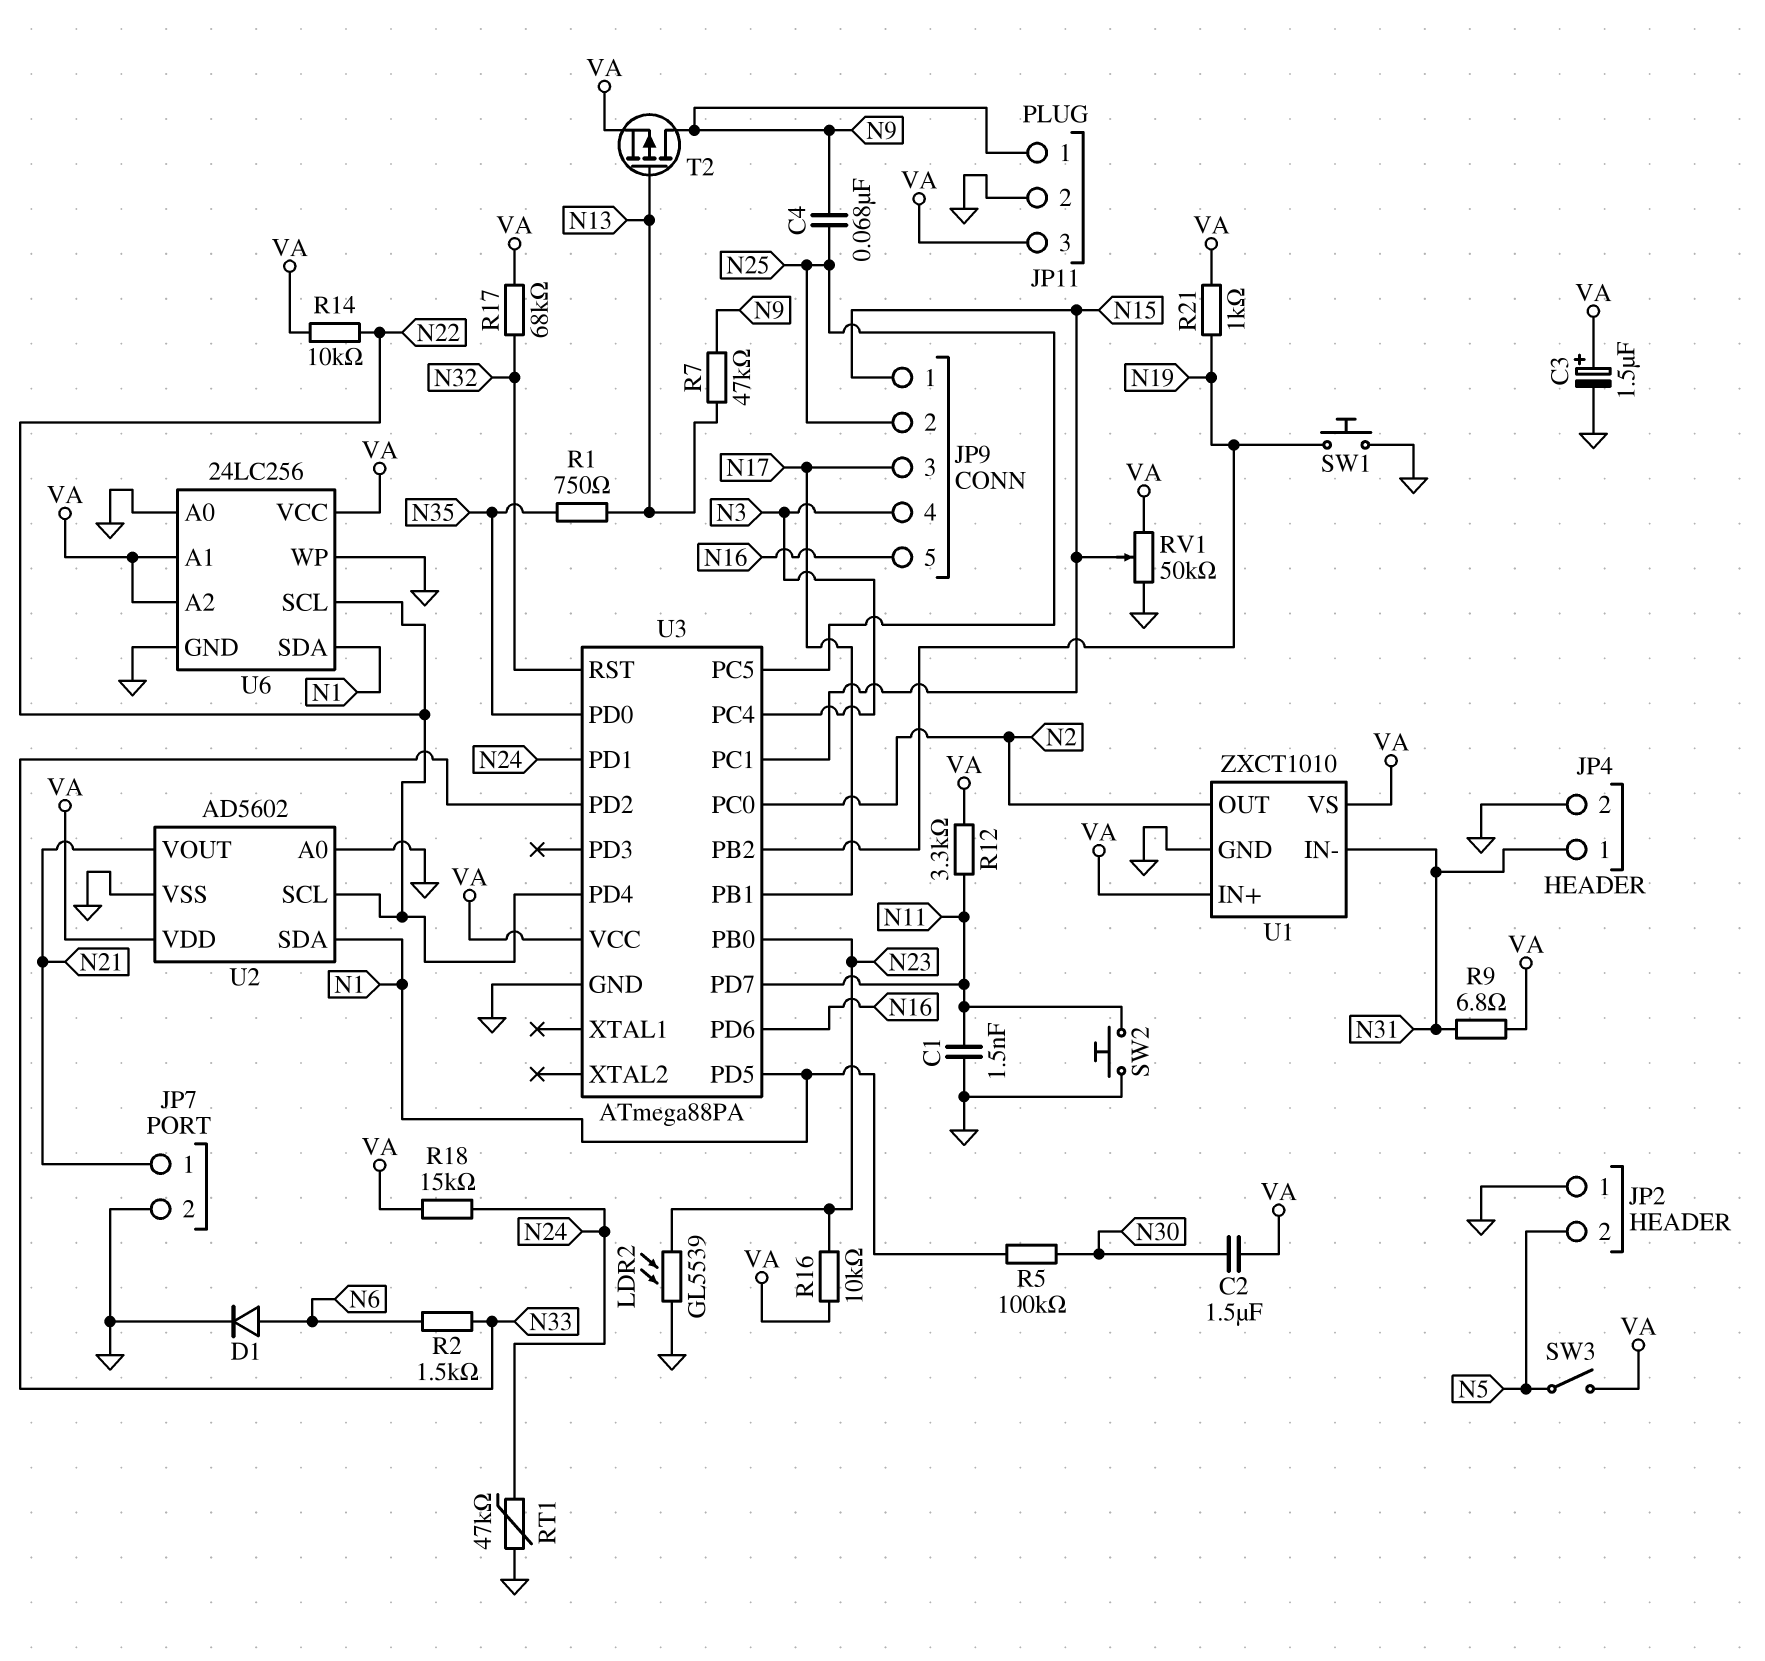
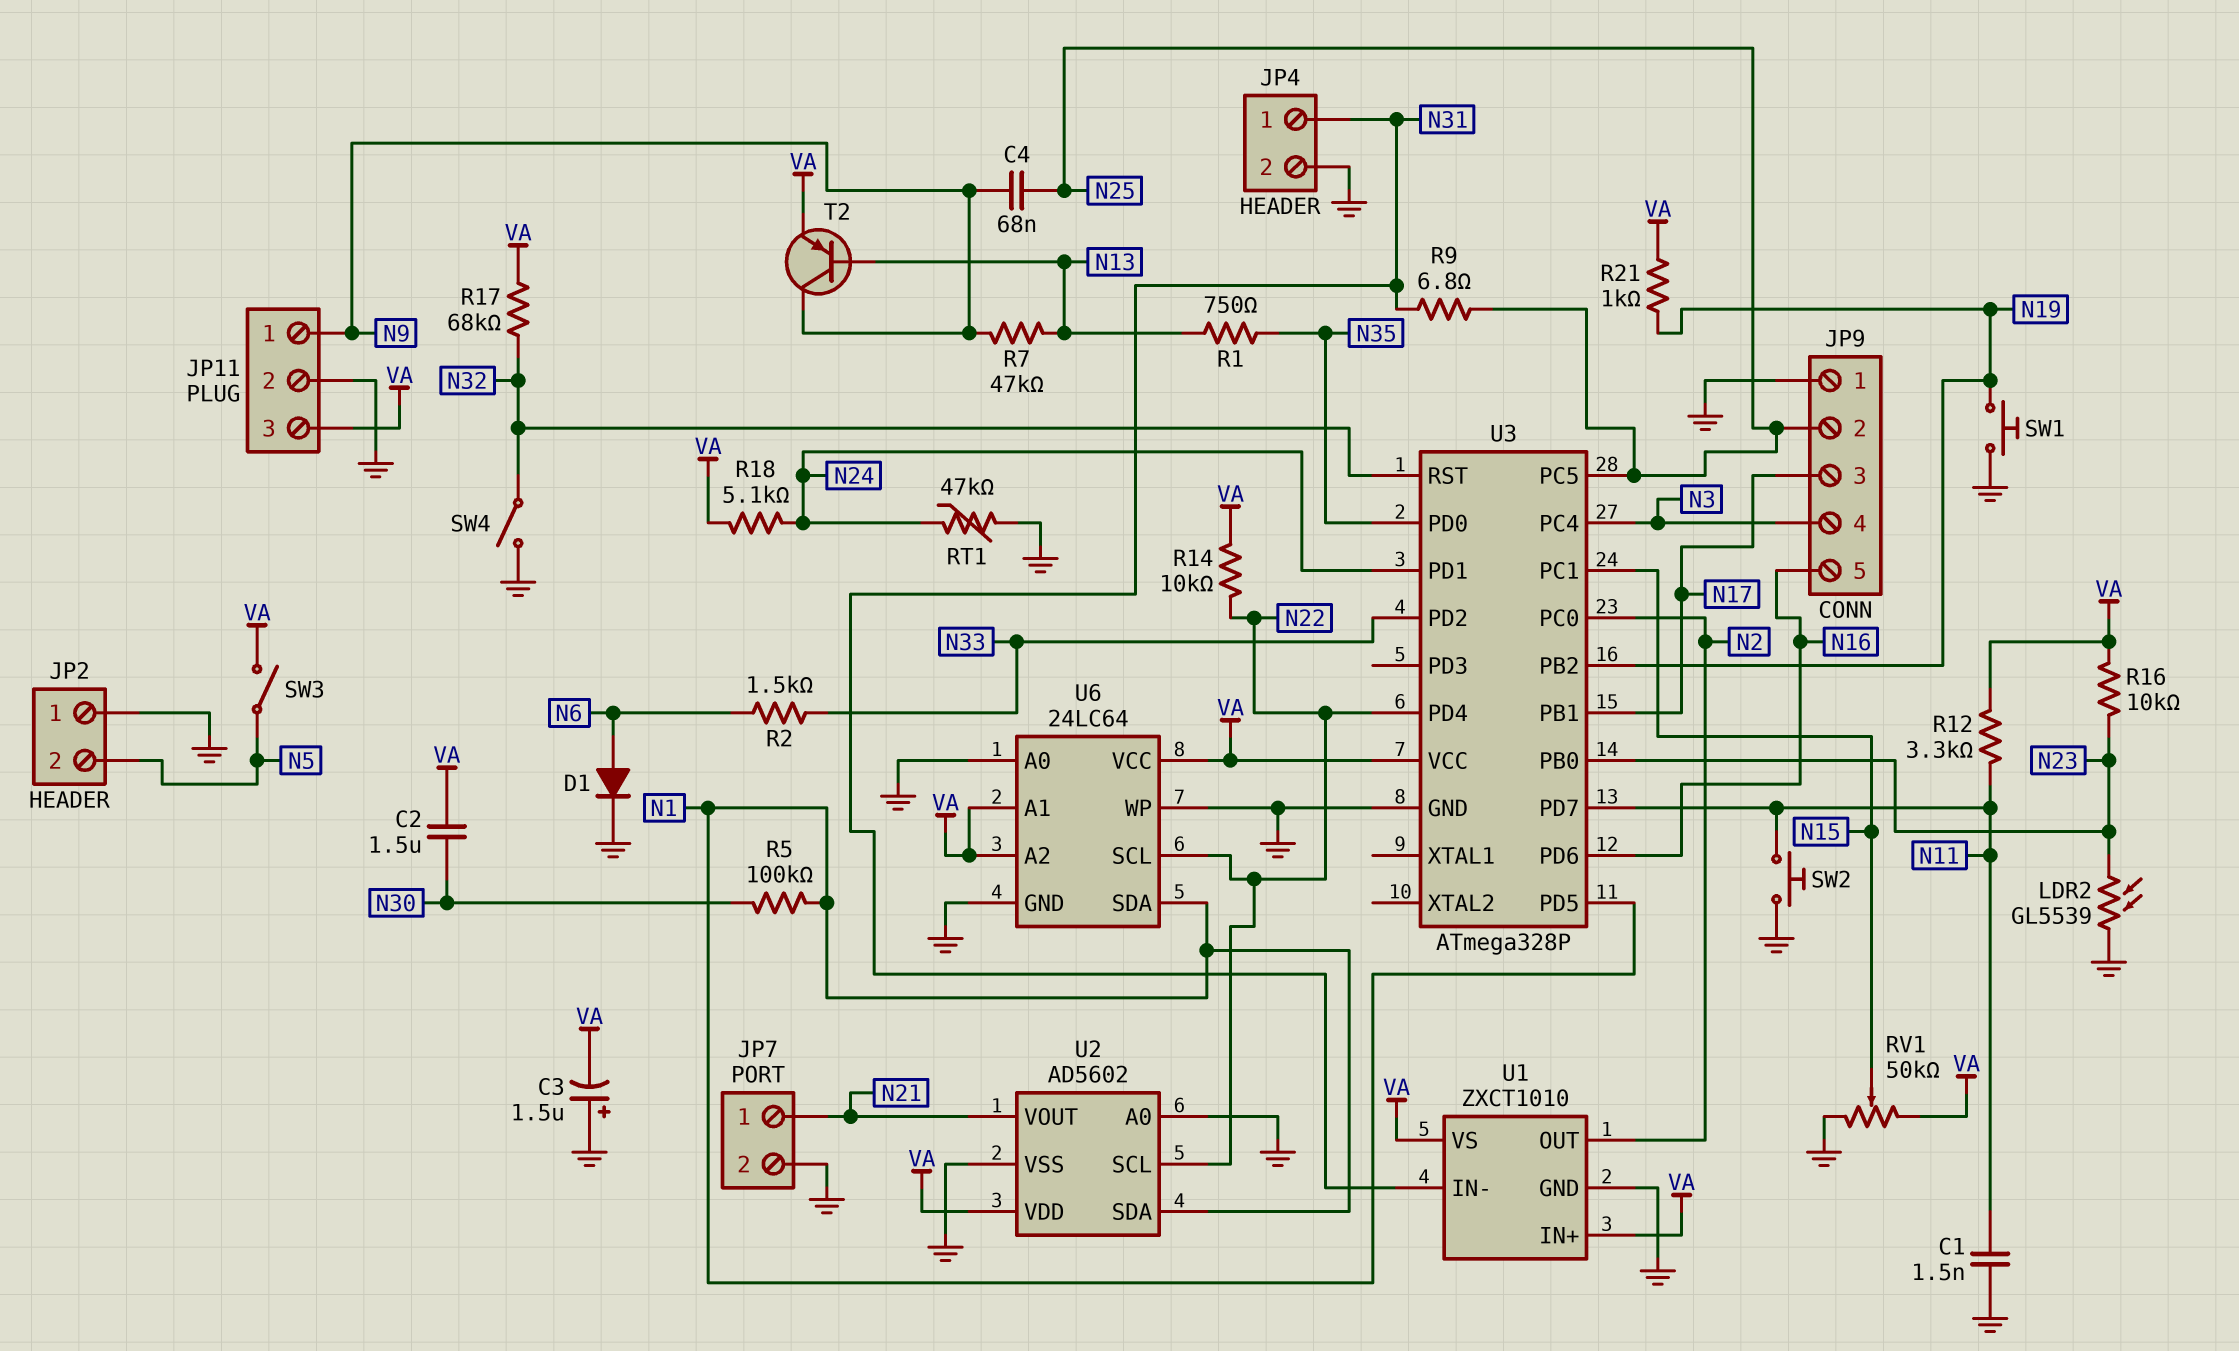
C3: 1.5uF (plus VA, minus GND) -> 1.5uF (plus GND, minus VA)
JP9 pin 1: N15 -> GND
R9: 6.8 (N31, VA) -> 6.8 (N25, N31)
R18: 15k (N24, VA) -> 5.1k (N24, VA)
SW4: none -> switch (GND, N32)
T2: PMOS (G N13, D N9, S VA) -> PNP (B N13, C N9, E VA)
U3: ATmega88PA -> ATmega328P
U6: 24LC256 -> 24LC64

